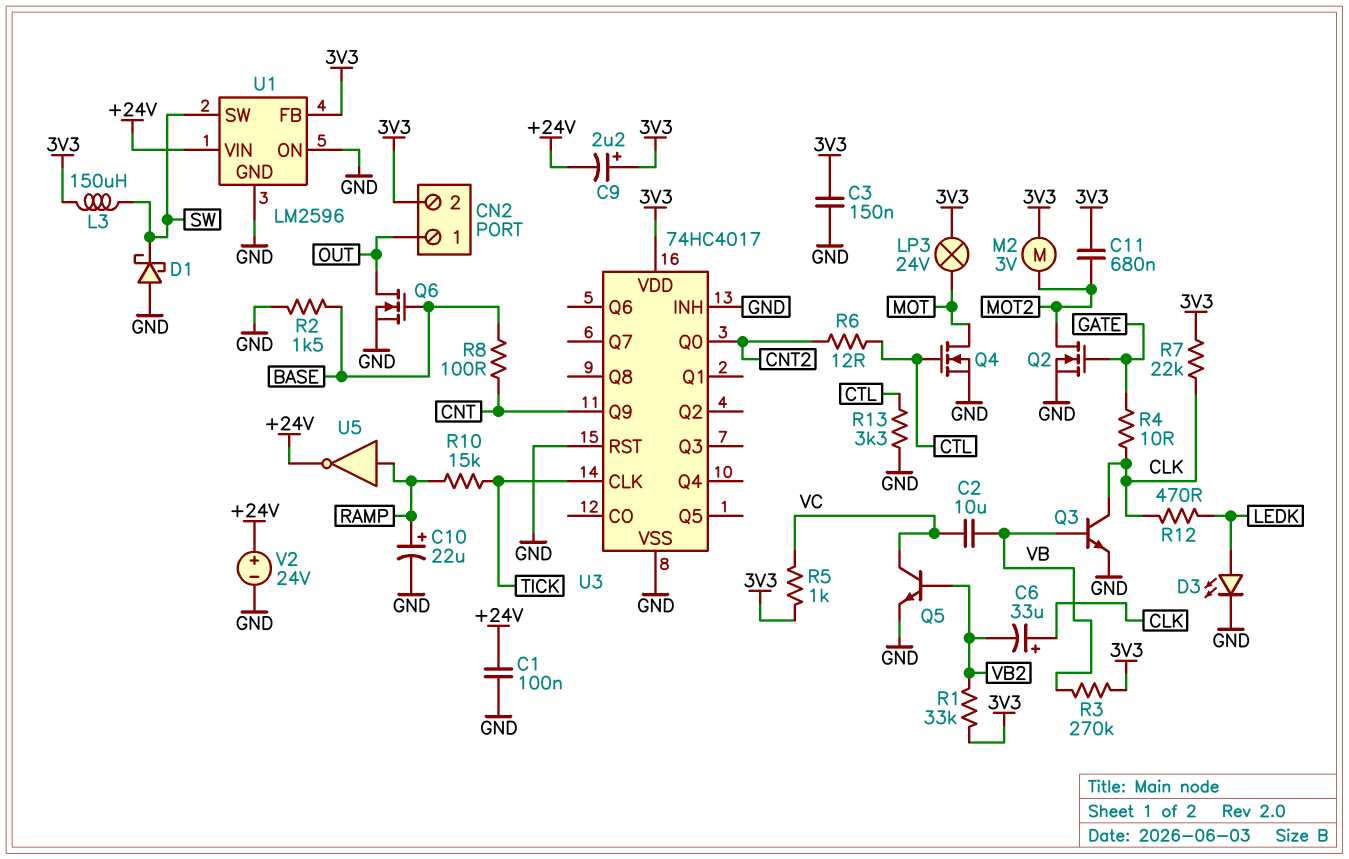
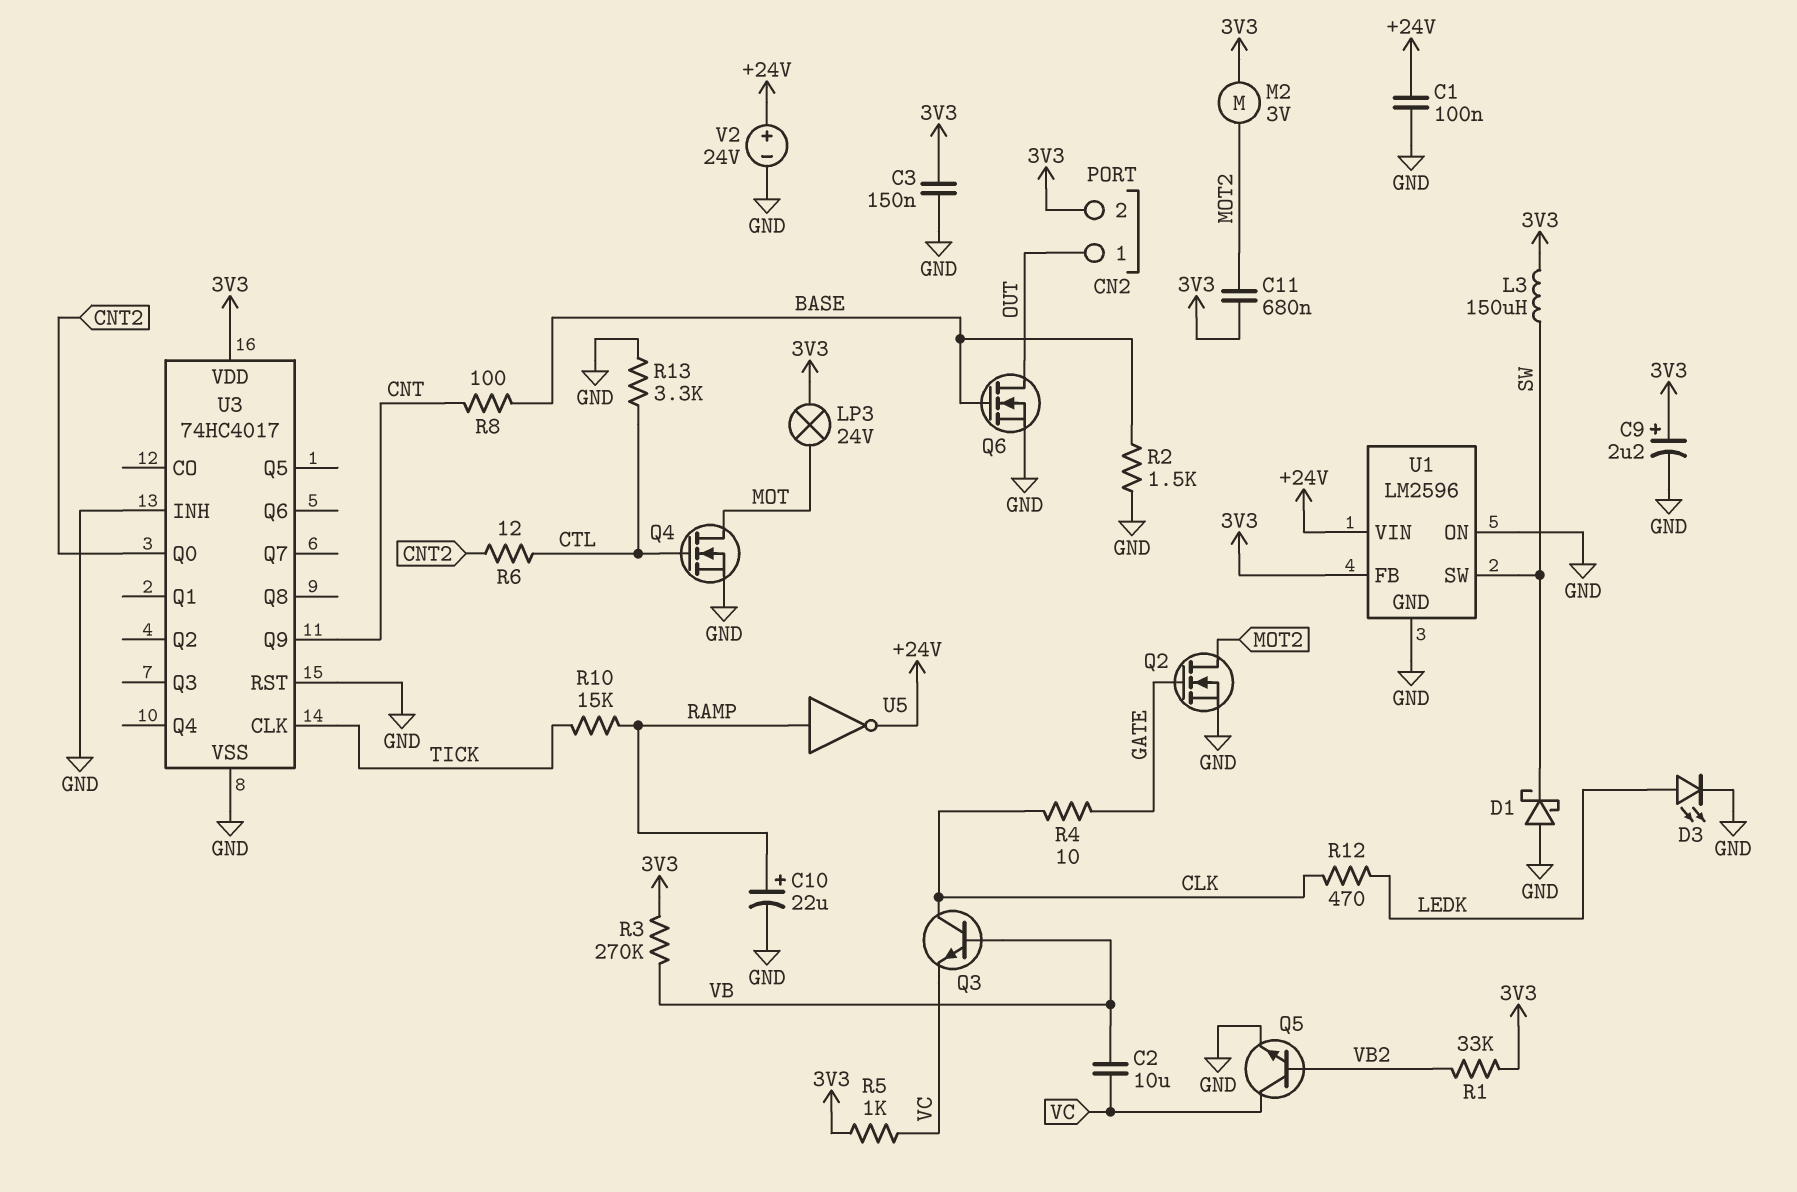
C6: 33uF (plus CLK, minus VB2) -> none
C9: 2.2uF (plus 3V3, minus +24V) -> 2.2uF (plus 3V3, minus GND)
Q3: NPN (B VB, C CLK, E GND) -> NPN (B VB, C CLK, E VC)
R7: 22k (3V3, CLK) -> none

